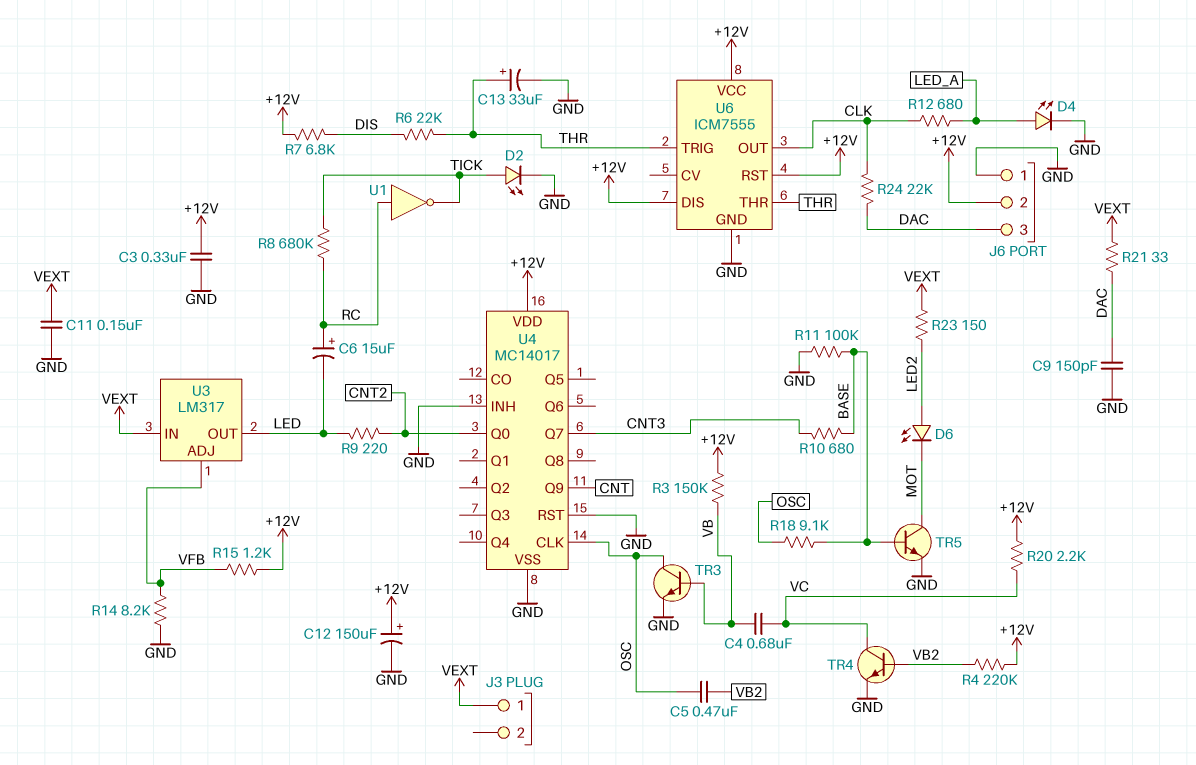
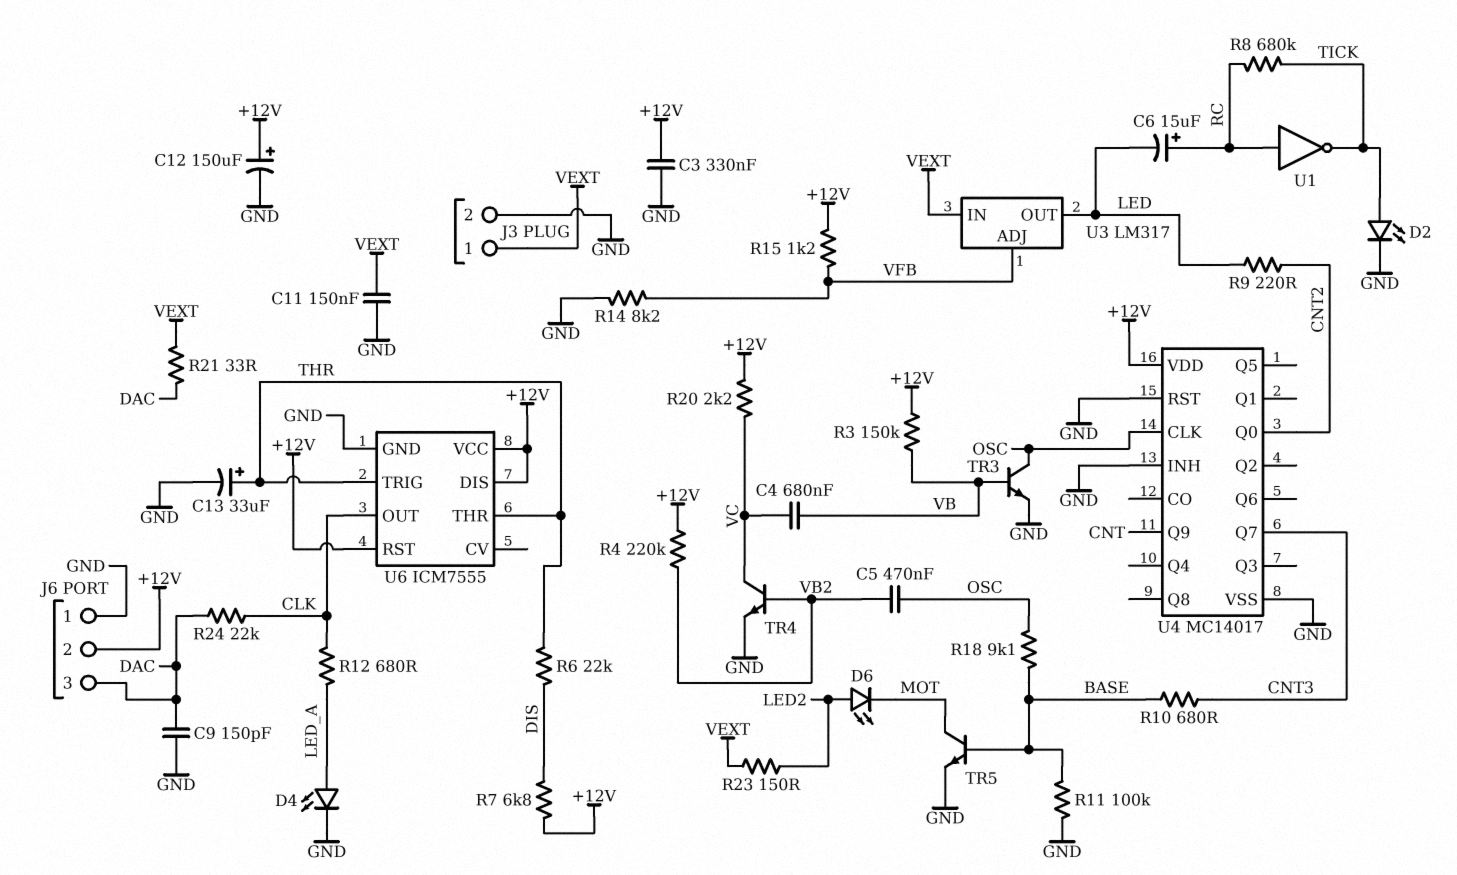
J3 pin 2: none -> GND

